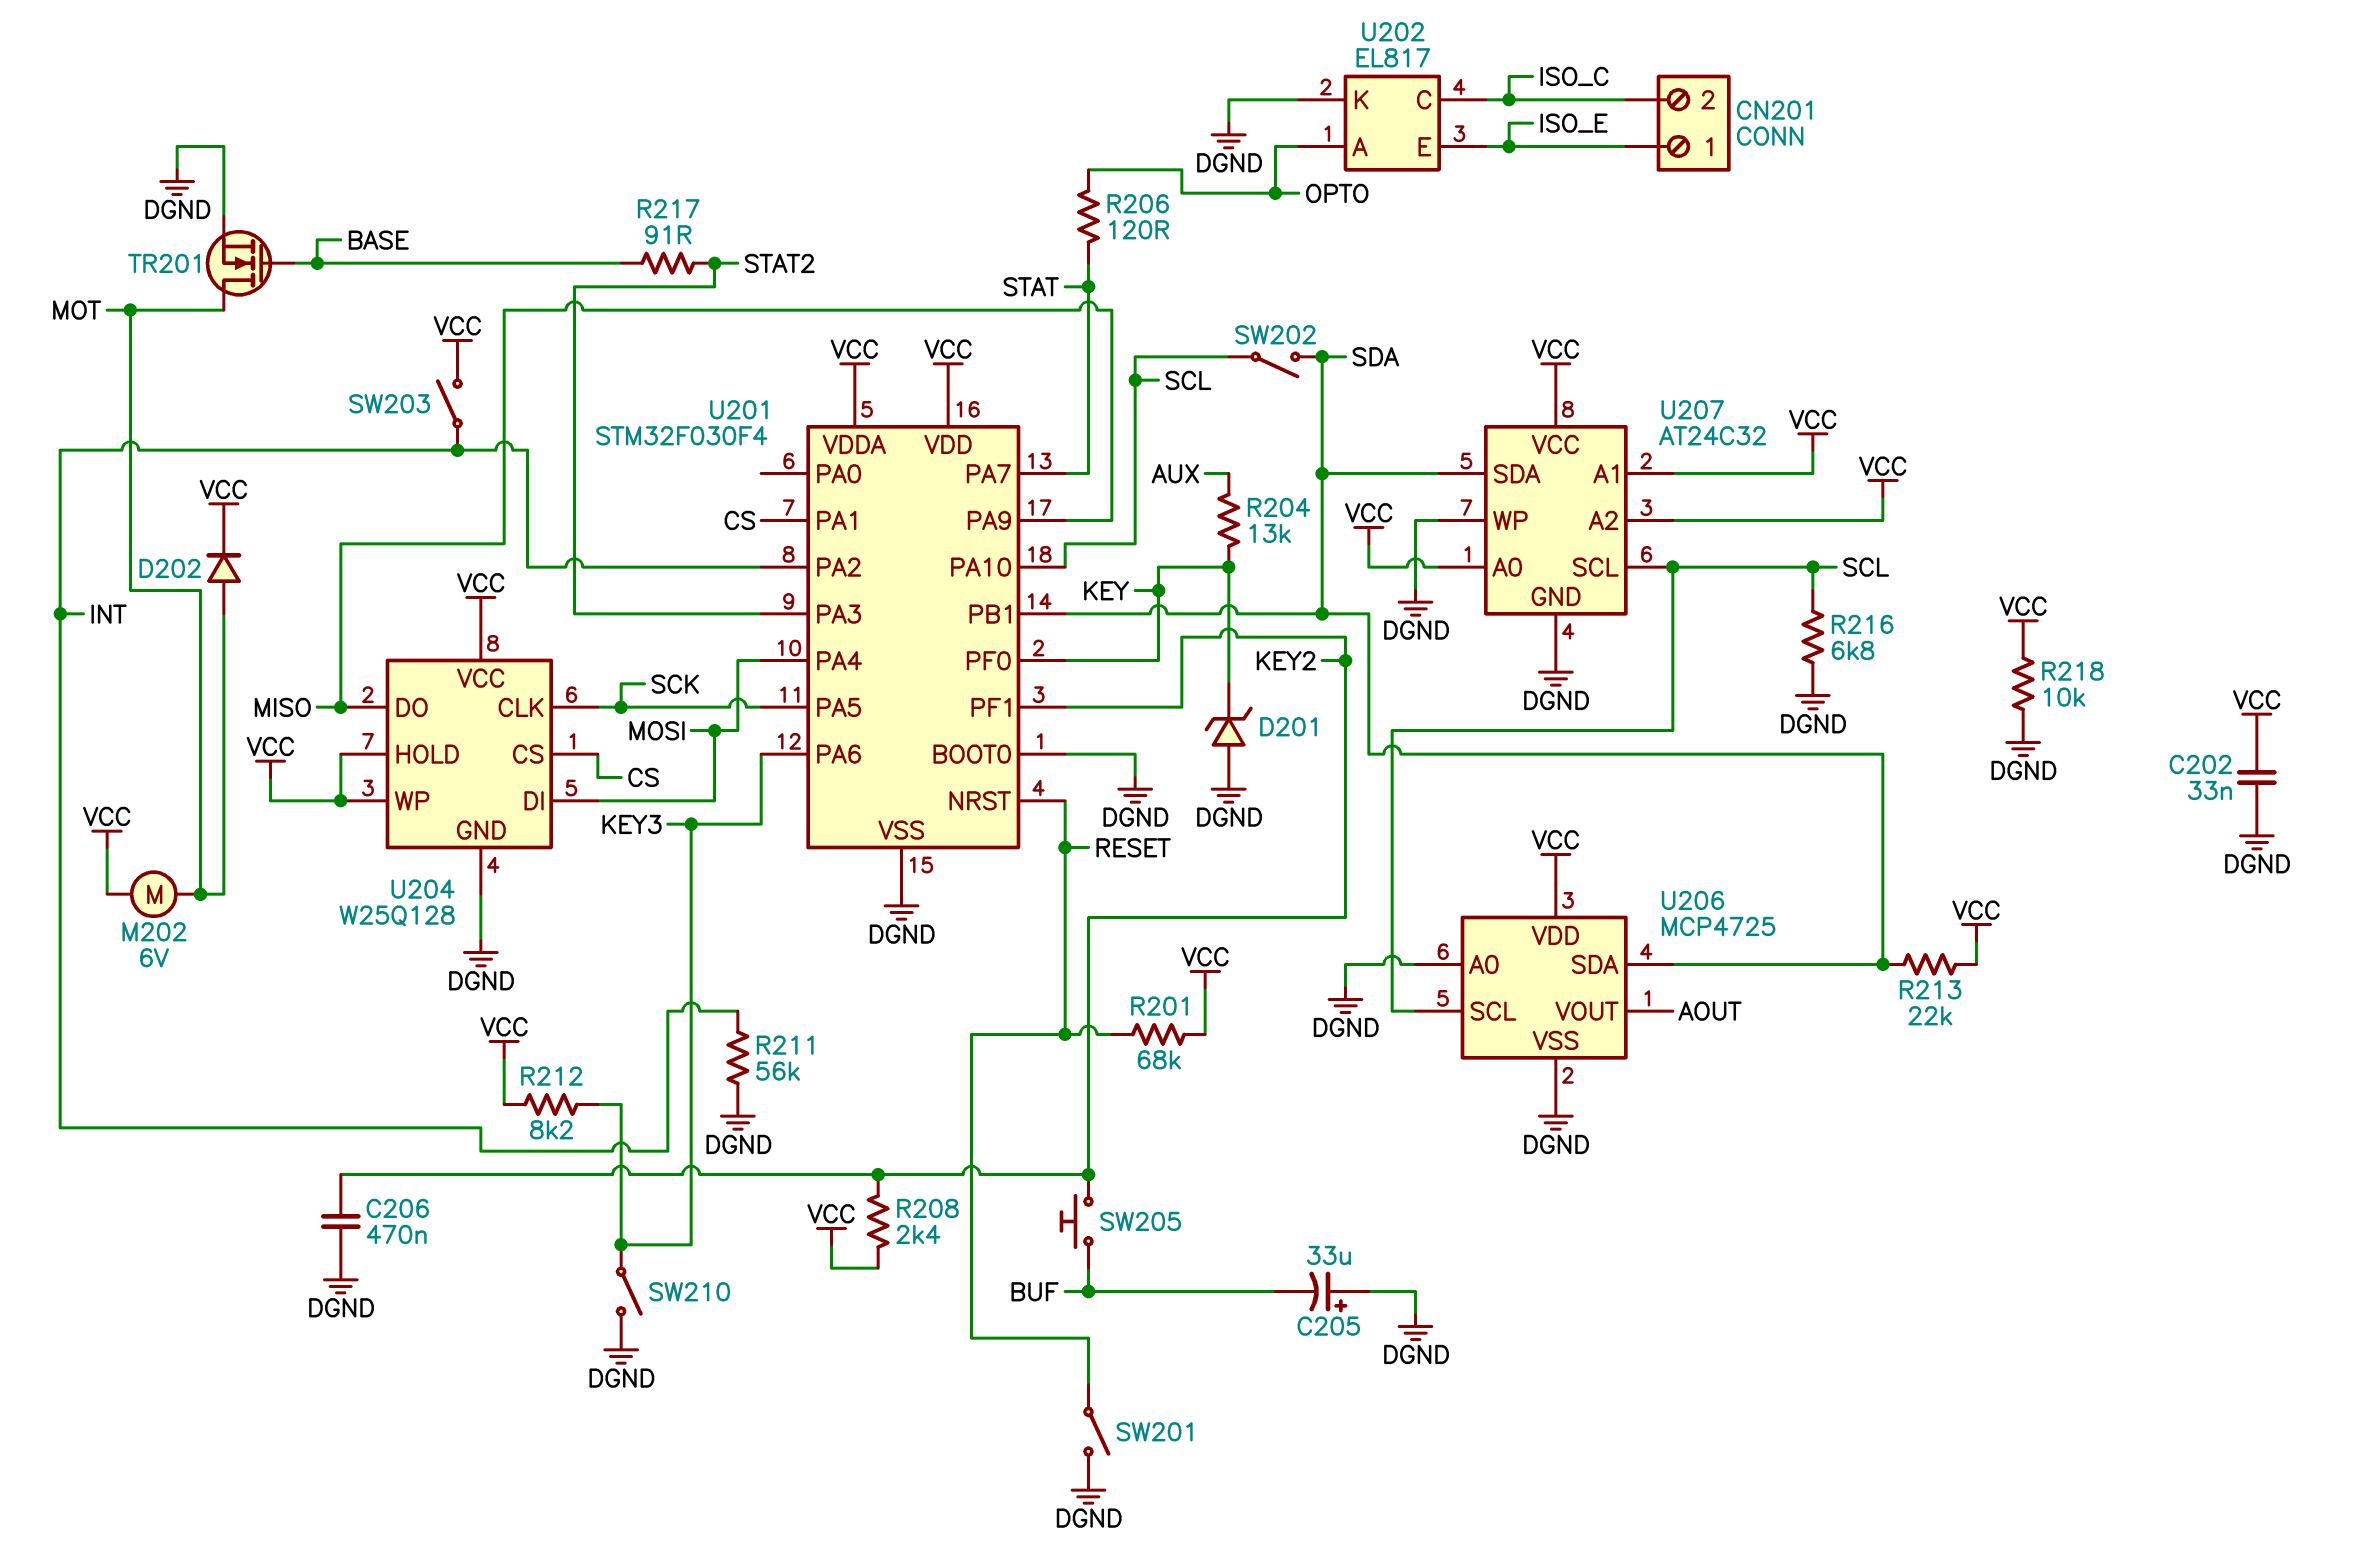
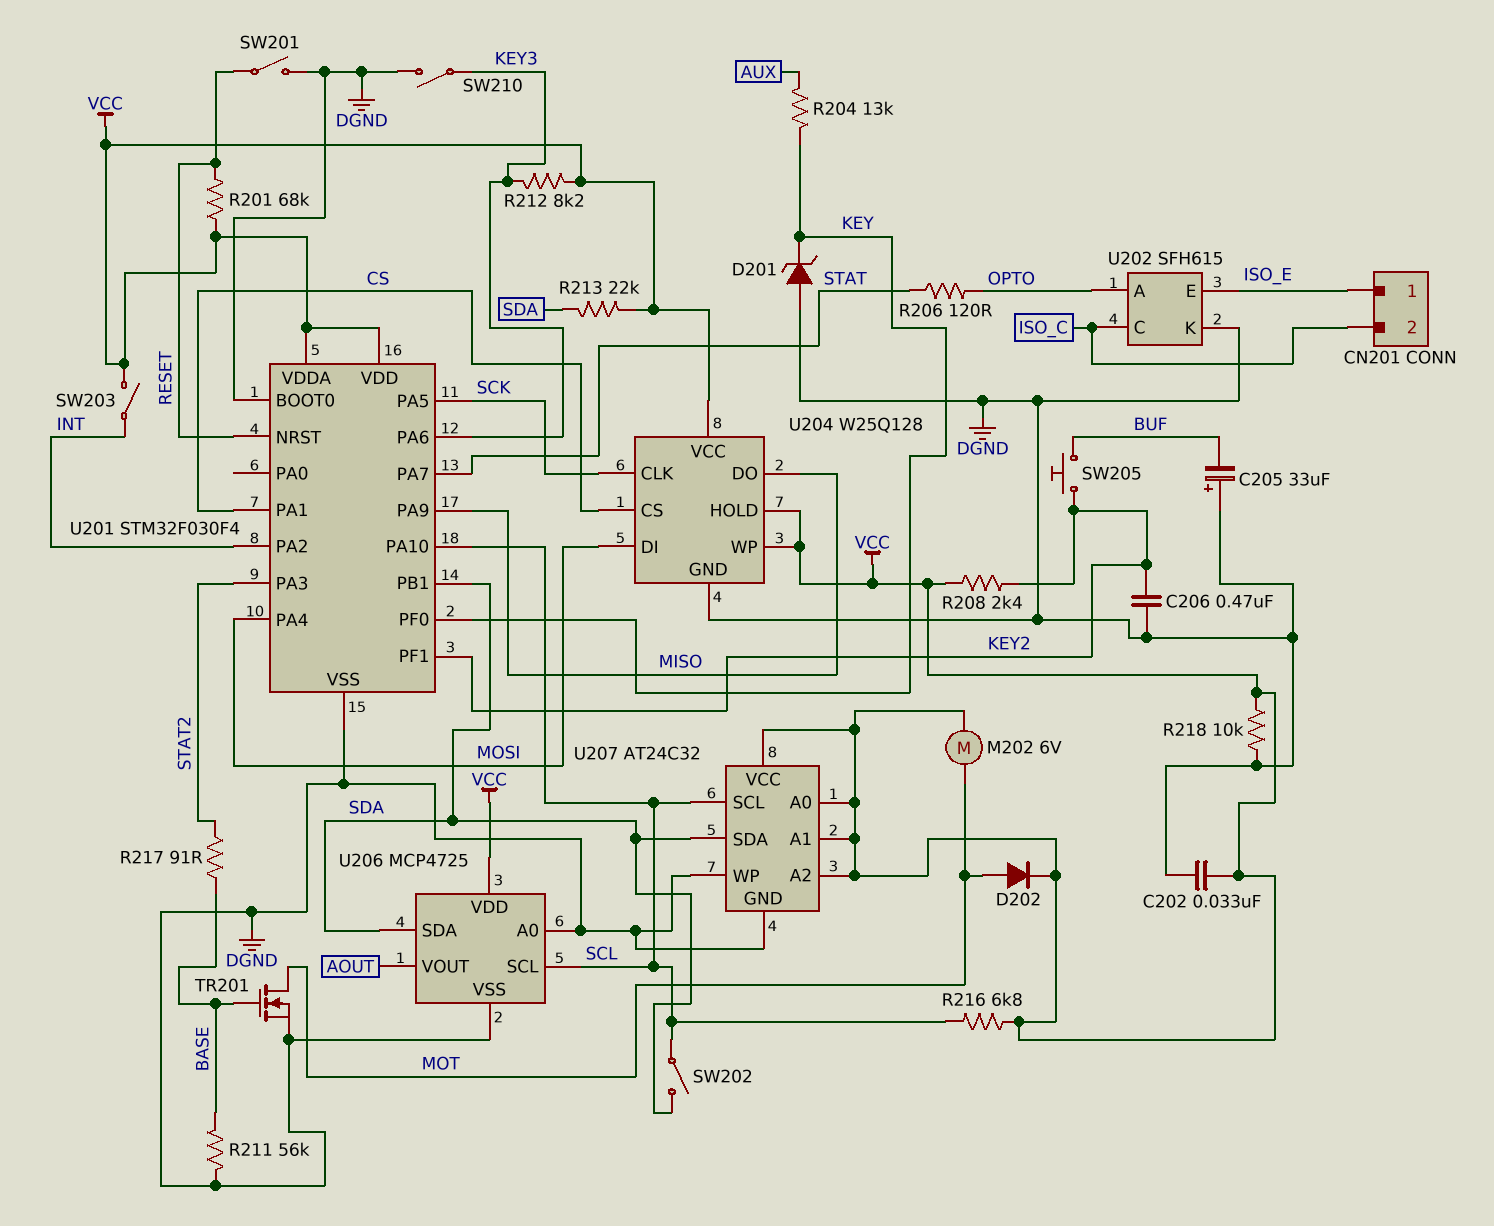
R211: 56k (DGND, INT) -> 56k (BASE, DGND)
R216: 6.8k (DGND, SCL) -> 6.8k (SCL, VCC)
U202: EL817 -> SFH615

